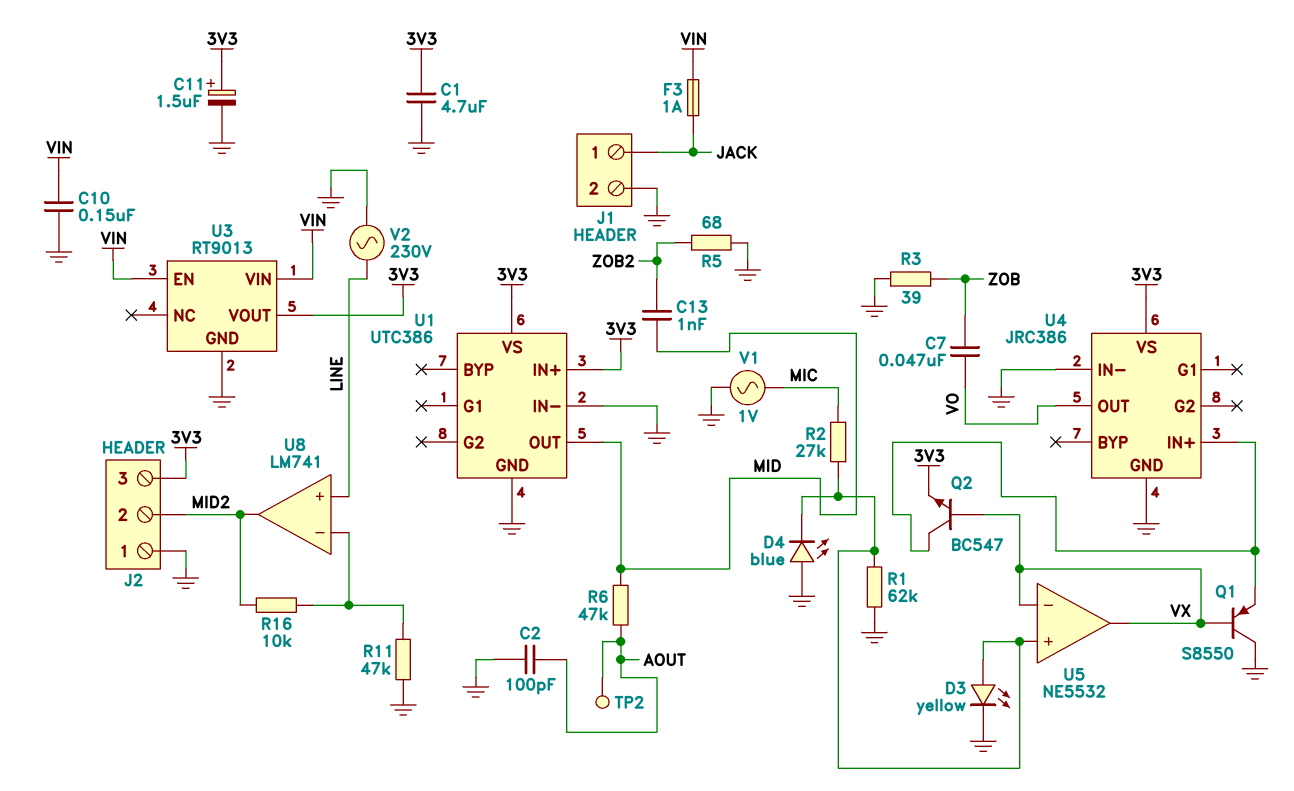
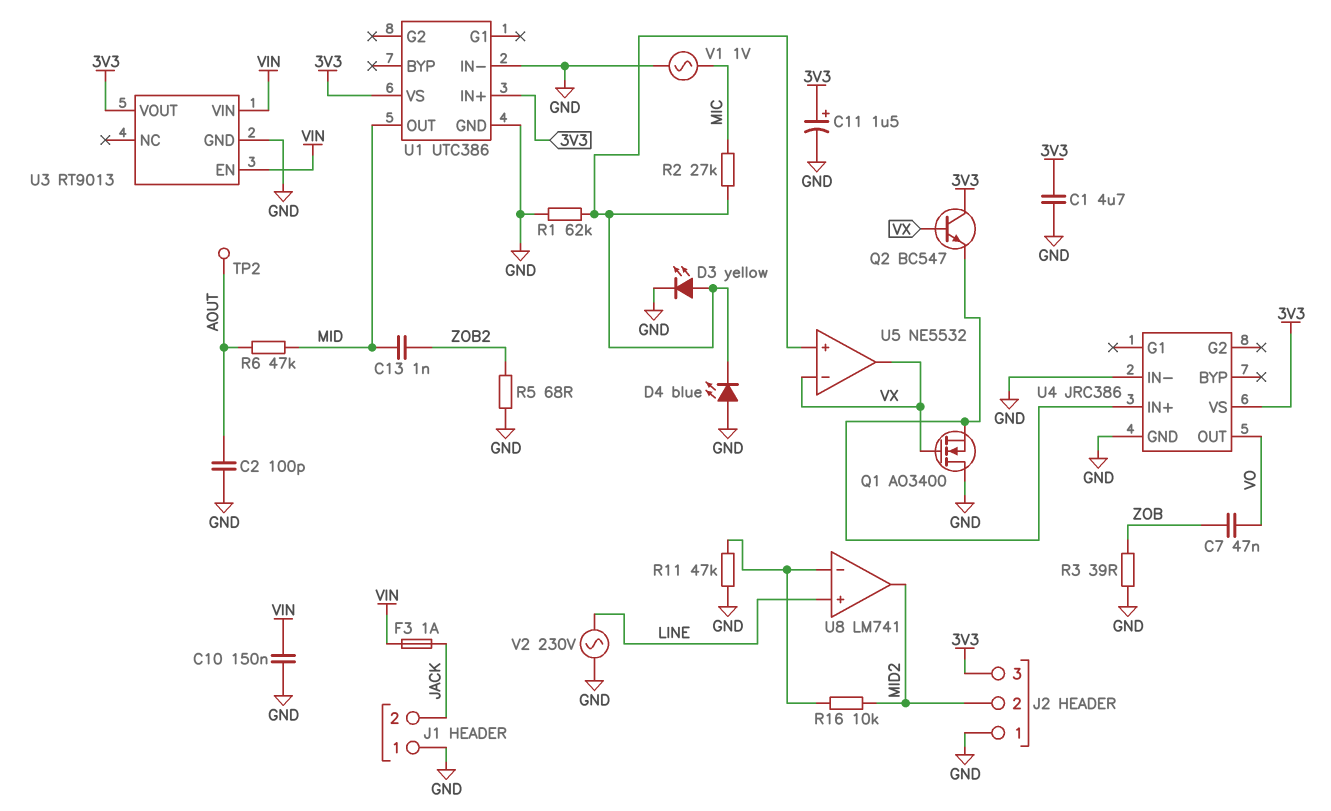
J1 pin 1: JACK -> GND
J1 pin 2: GND -> JACK
Q1: PNP S8550 (B VX, C GND, E U4/IN+) -> NMOS AO3400 (G VX, D GND, S U4/IN+)
Q2: NPN BC547 (B VX, C U4/IN+, E 3V3) -> NPN BC547 (B VX, C 3V3, E U4/IN+)

